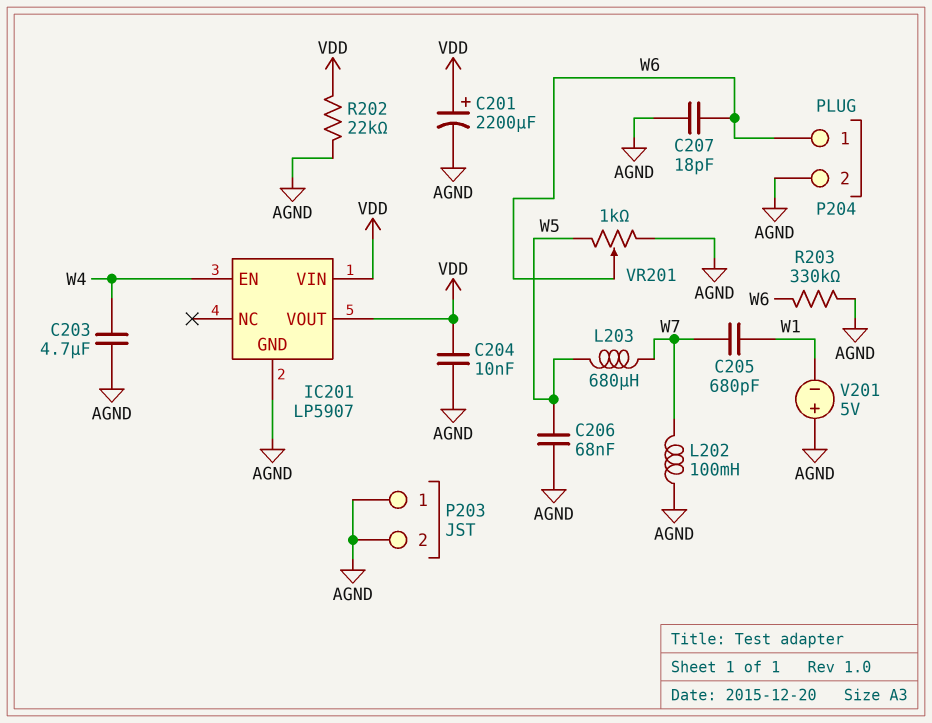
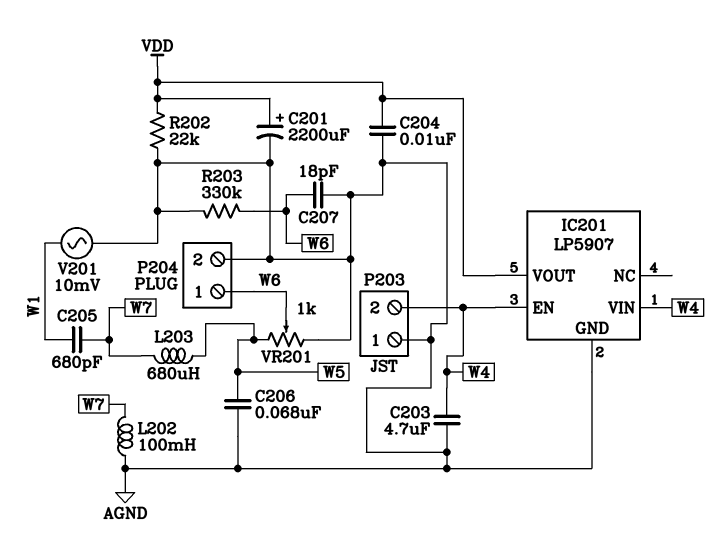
IC201 pin VIN: VDD -> W4
P203 pin 2: AGND -> W4
V201: 5V (plus AGND, minus W1) -> AC 10mV (AGND, W1)

